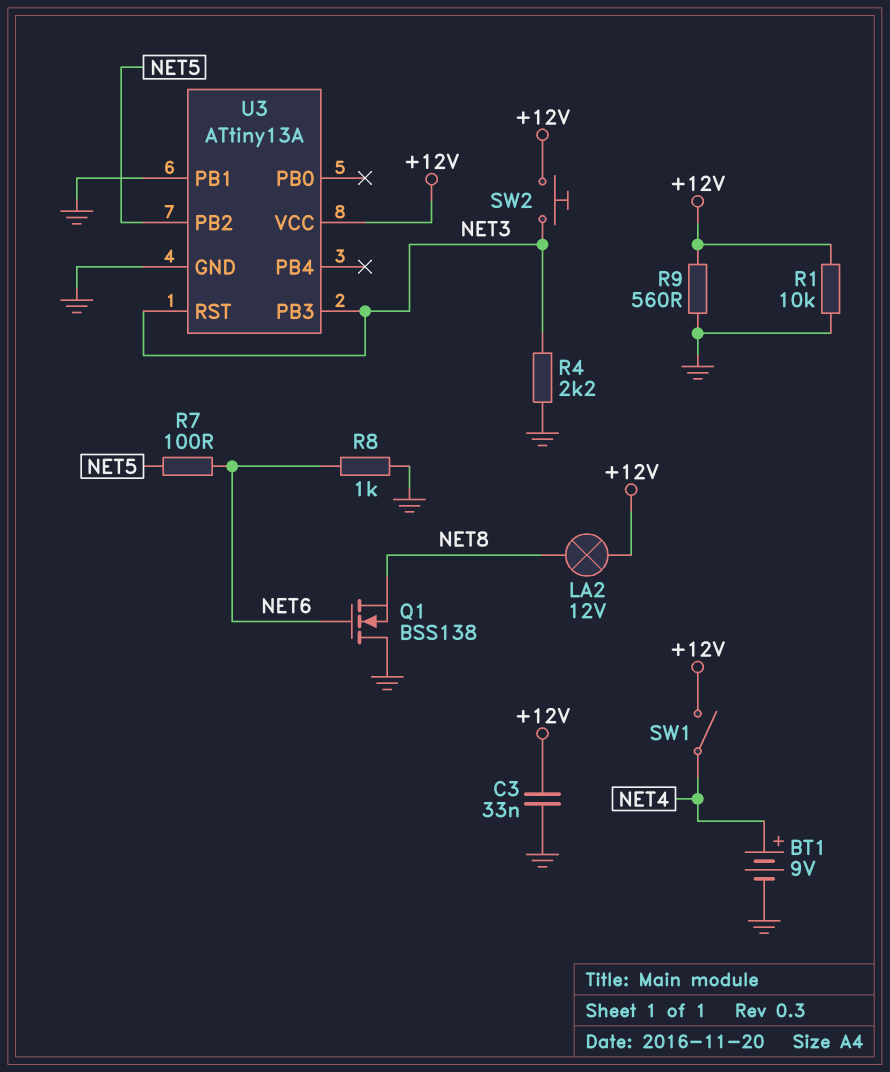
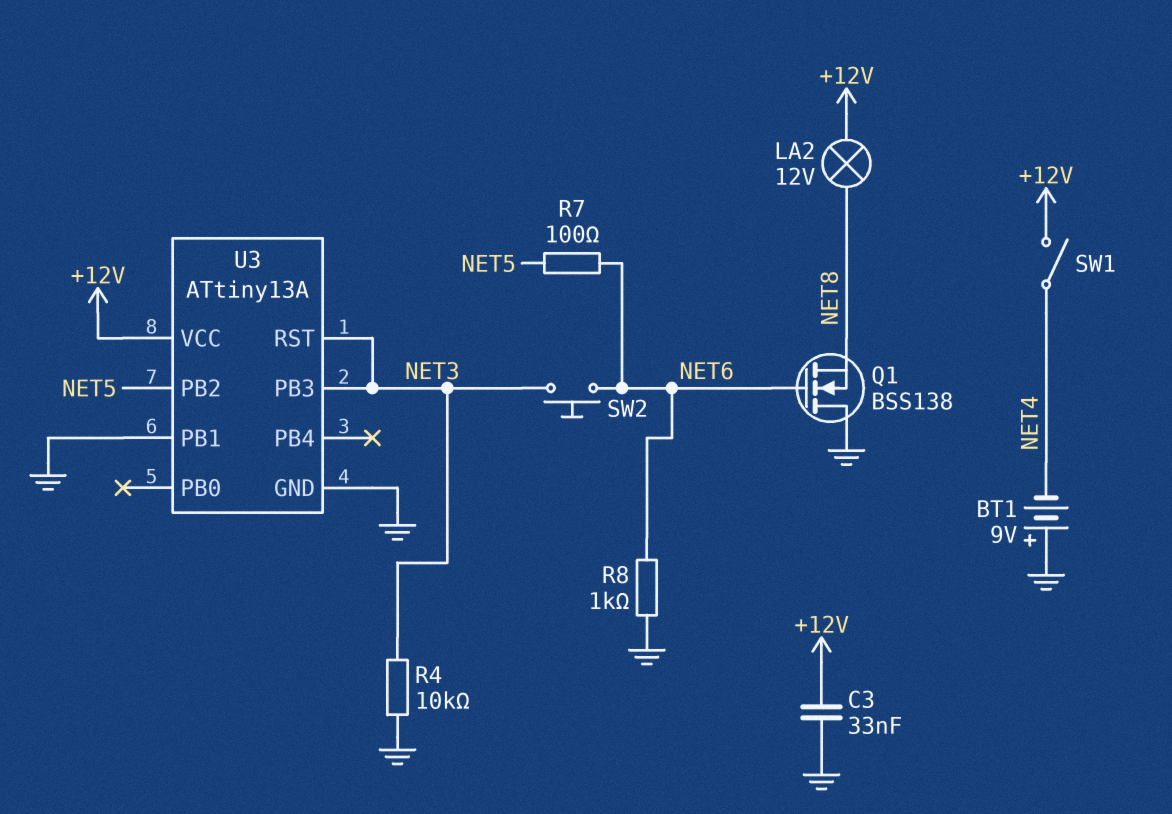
BT1: 9V (plus NET4, minus GND) -> 9V (plus GND, minus NET4)
R1: 10k (+12V, GND) -> none
R4: 2.2k (GND, NET3) -> 10k (GND, NET3)
R9: 560 (+12V, GND) -> none
SW2: button (+12V, NET3) -> button (NET3, NET6)

